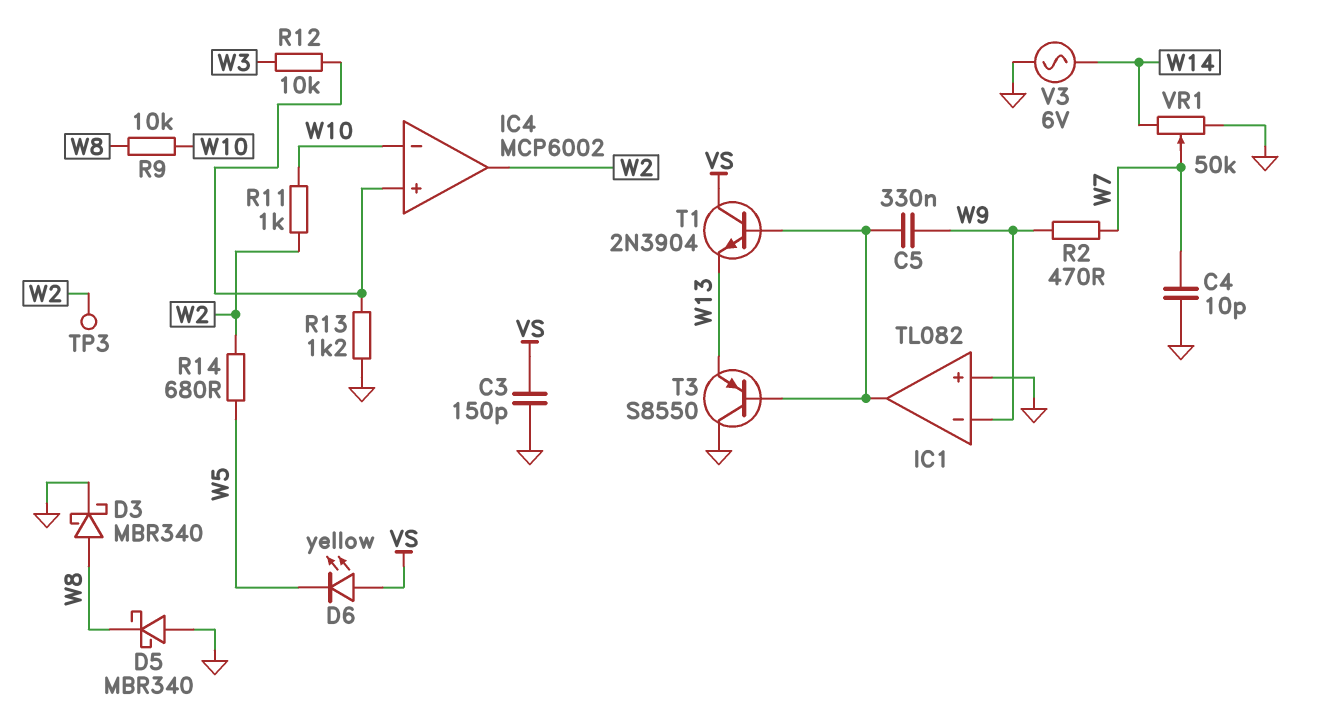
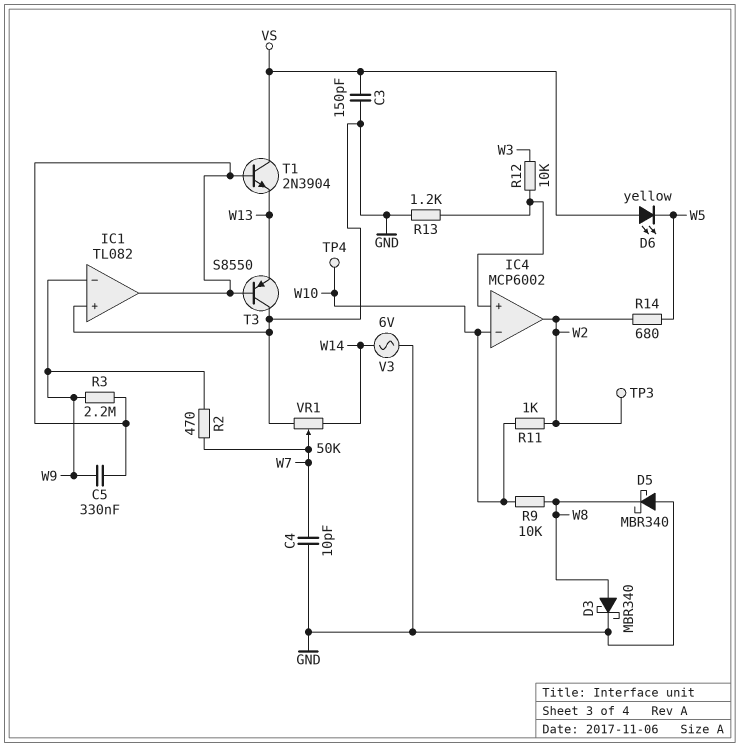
R3: none -> 2.2M (IC1/out, W9)
TP4: none -> test point (W10)

